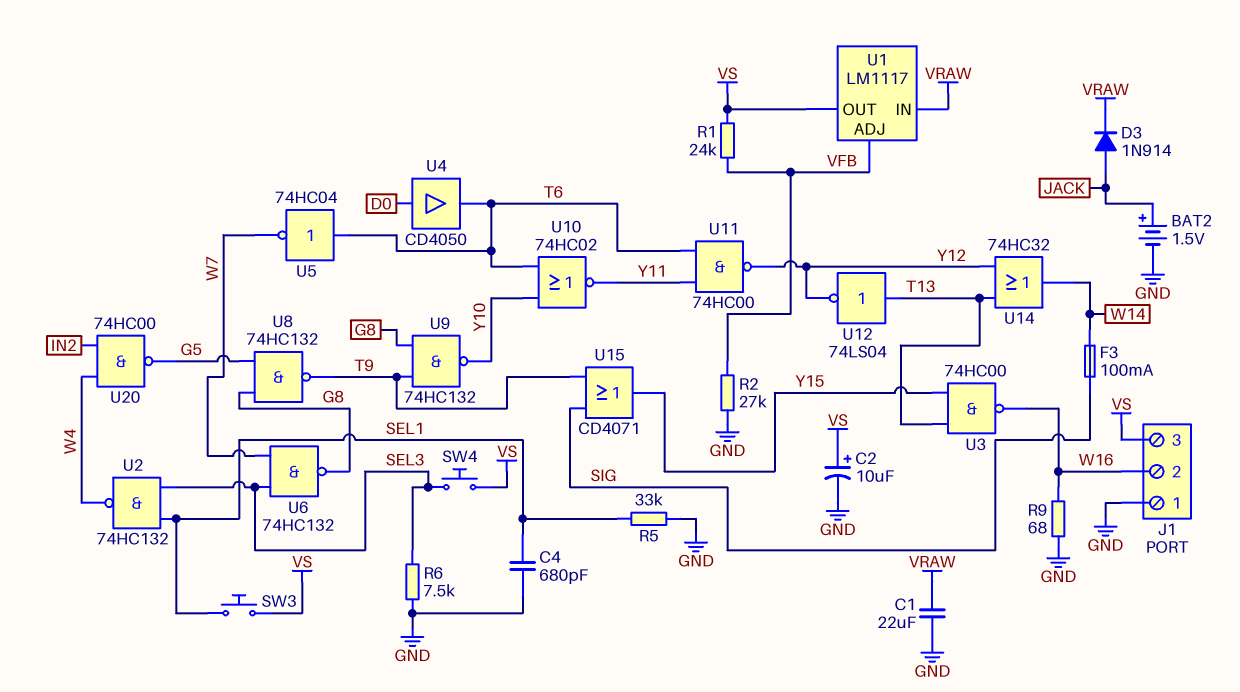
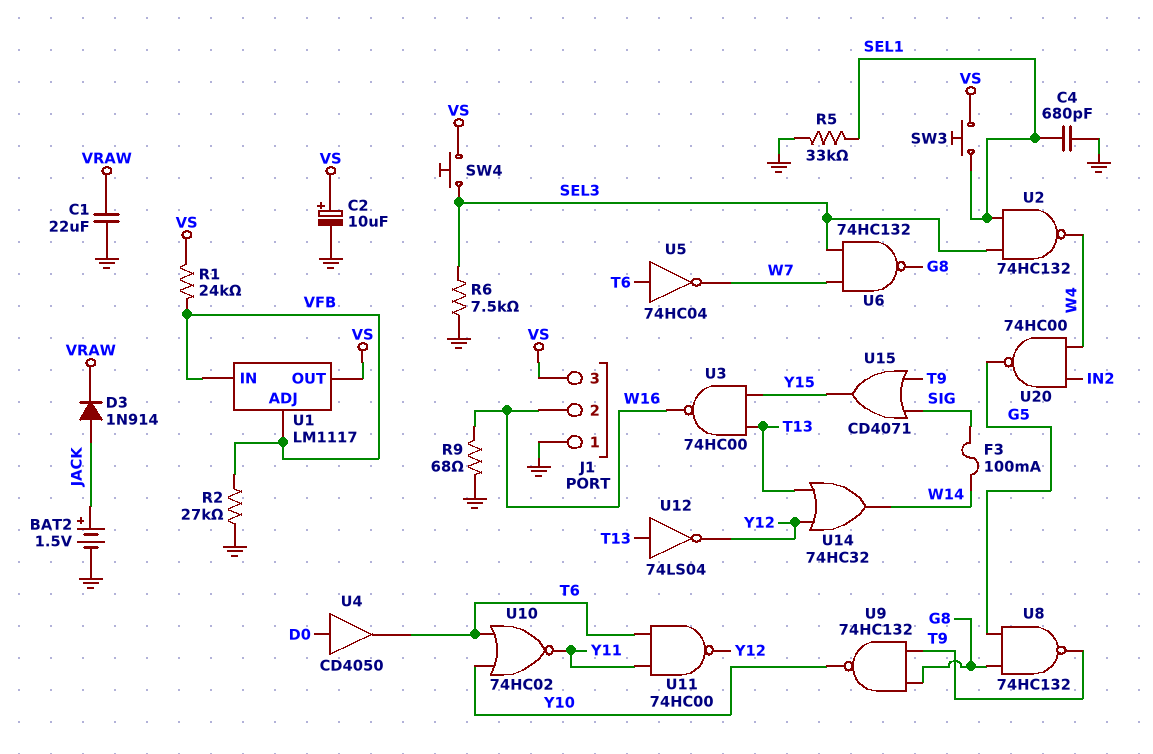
U1 pin IN: VRAW -> VFB

